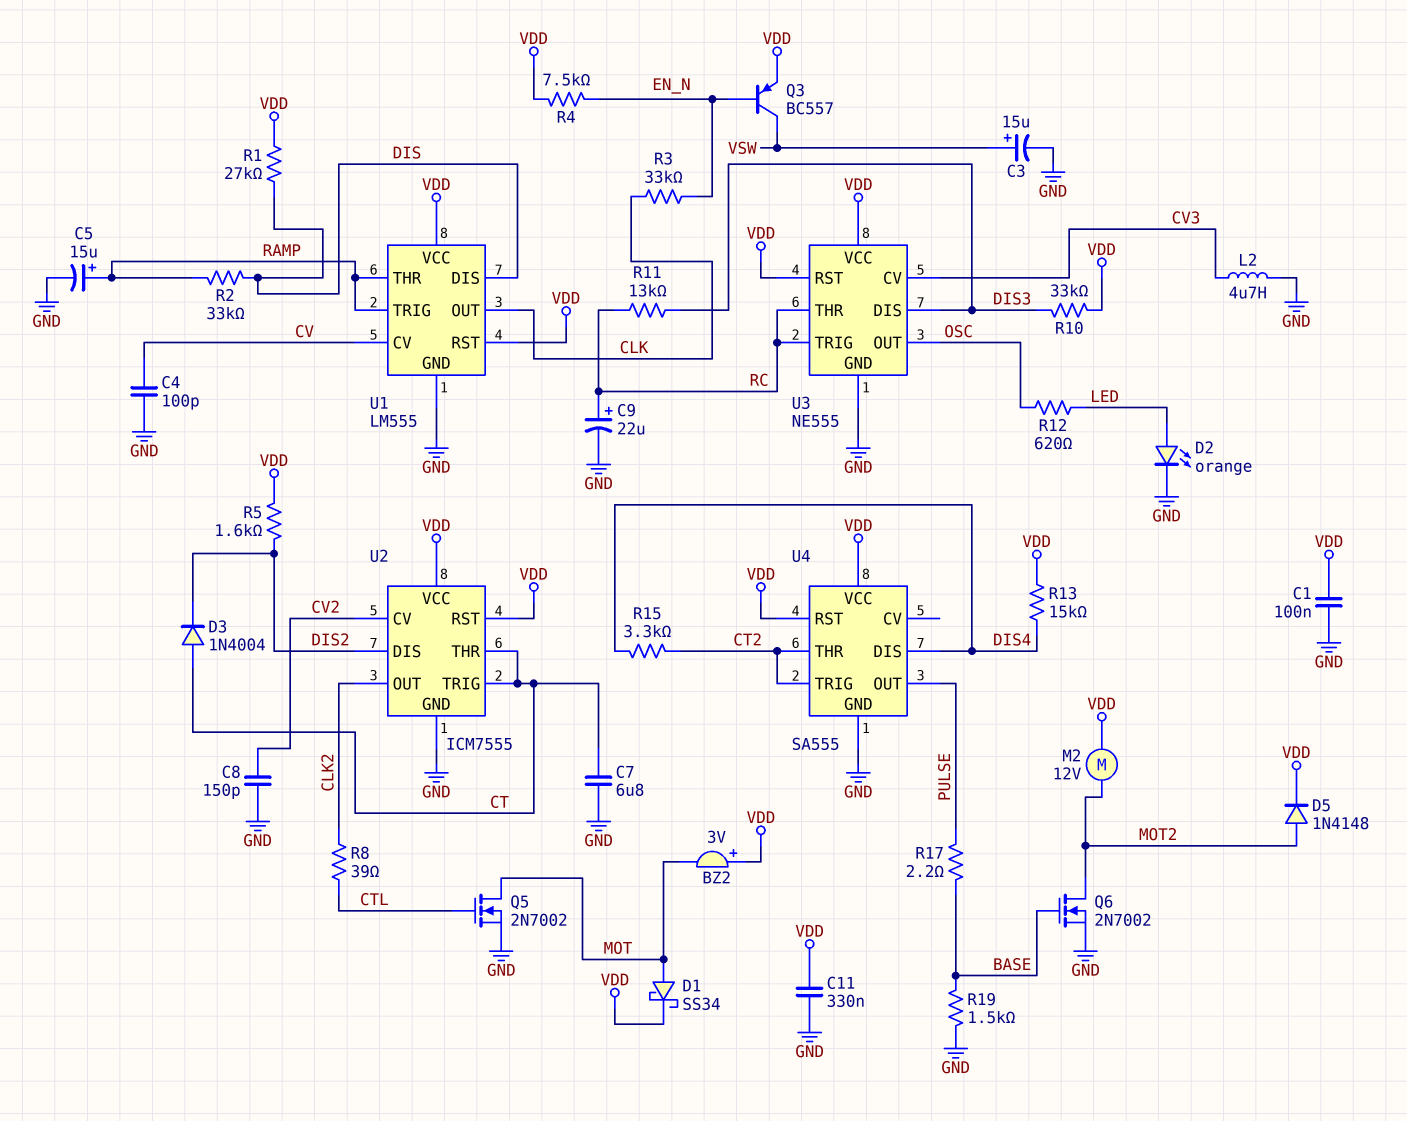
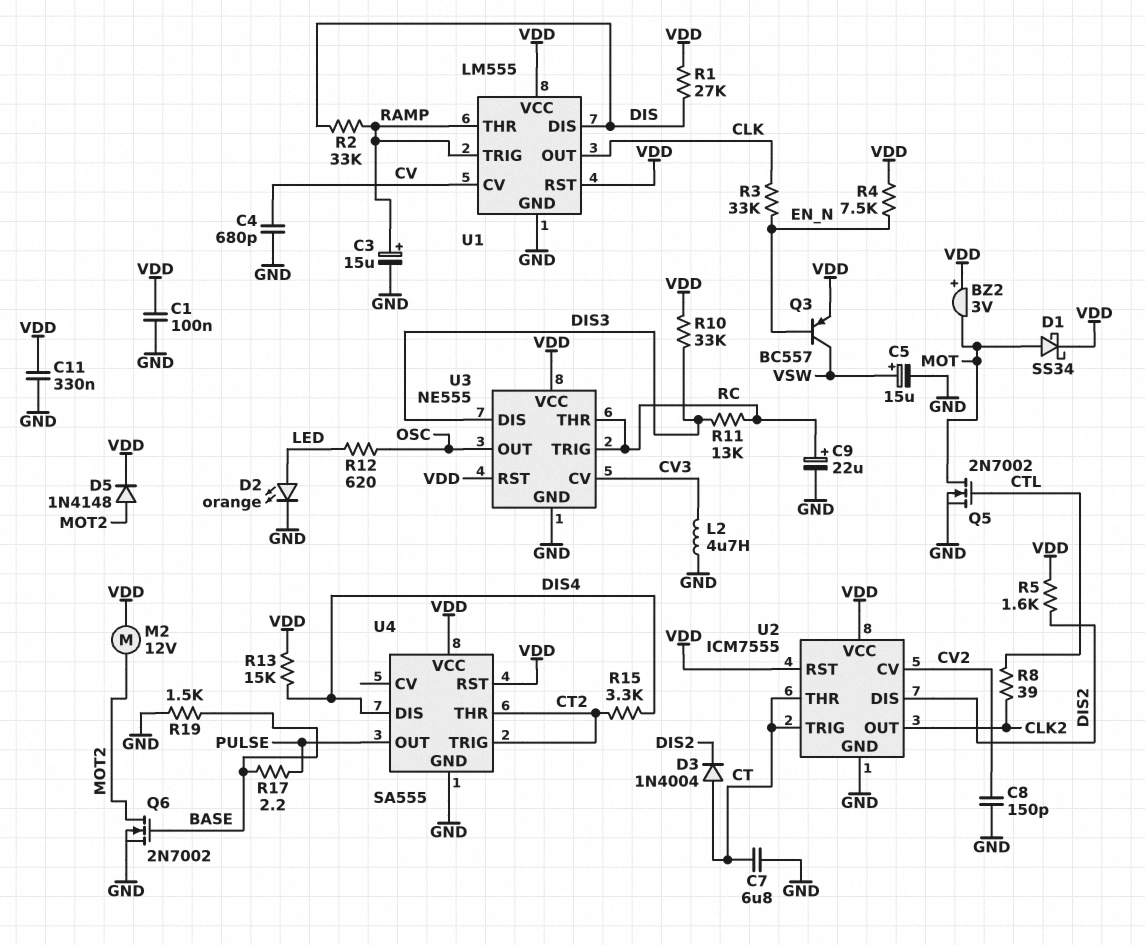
C3: 15uF (plus VSW, minus GND) -> 15uF (plus RAMP, minus GND)
C4: 100pF (CV, GND) -> 680pF (CV, GND)
C5: 15uF (plus RAMP, minus GND) -> 15uF (plus VSW, minus GND)

